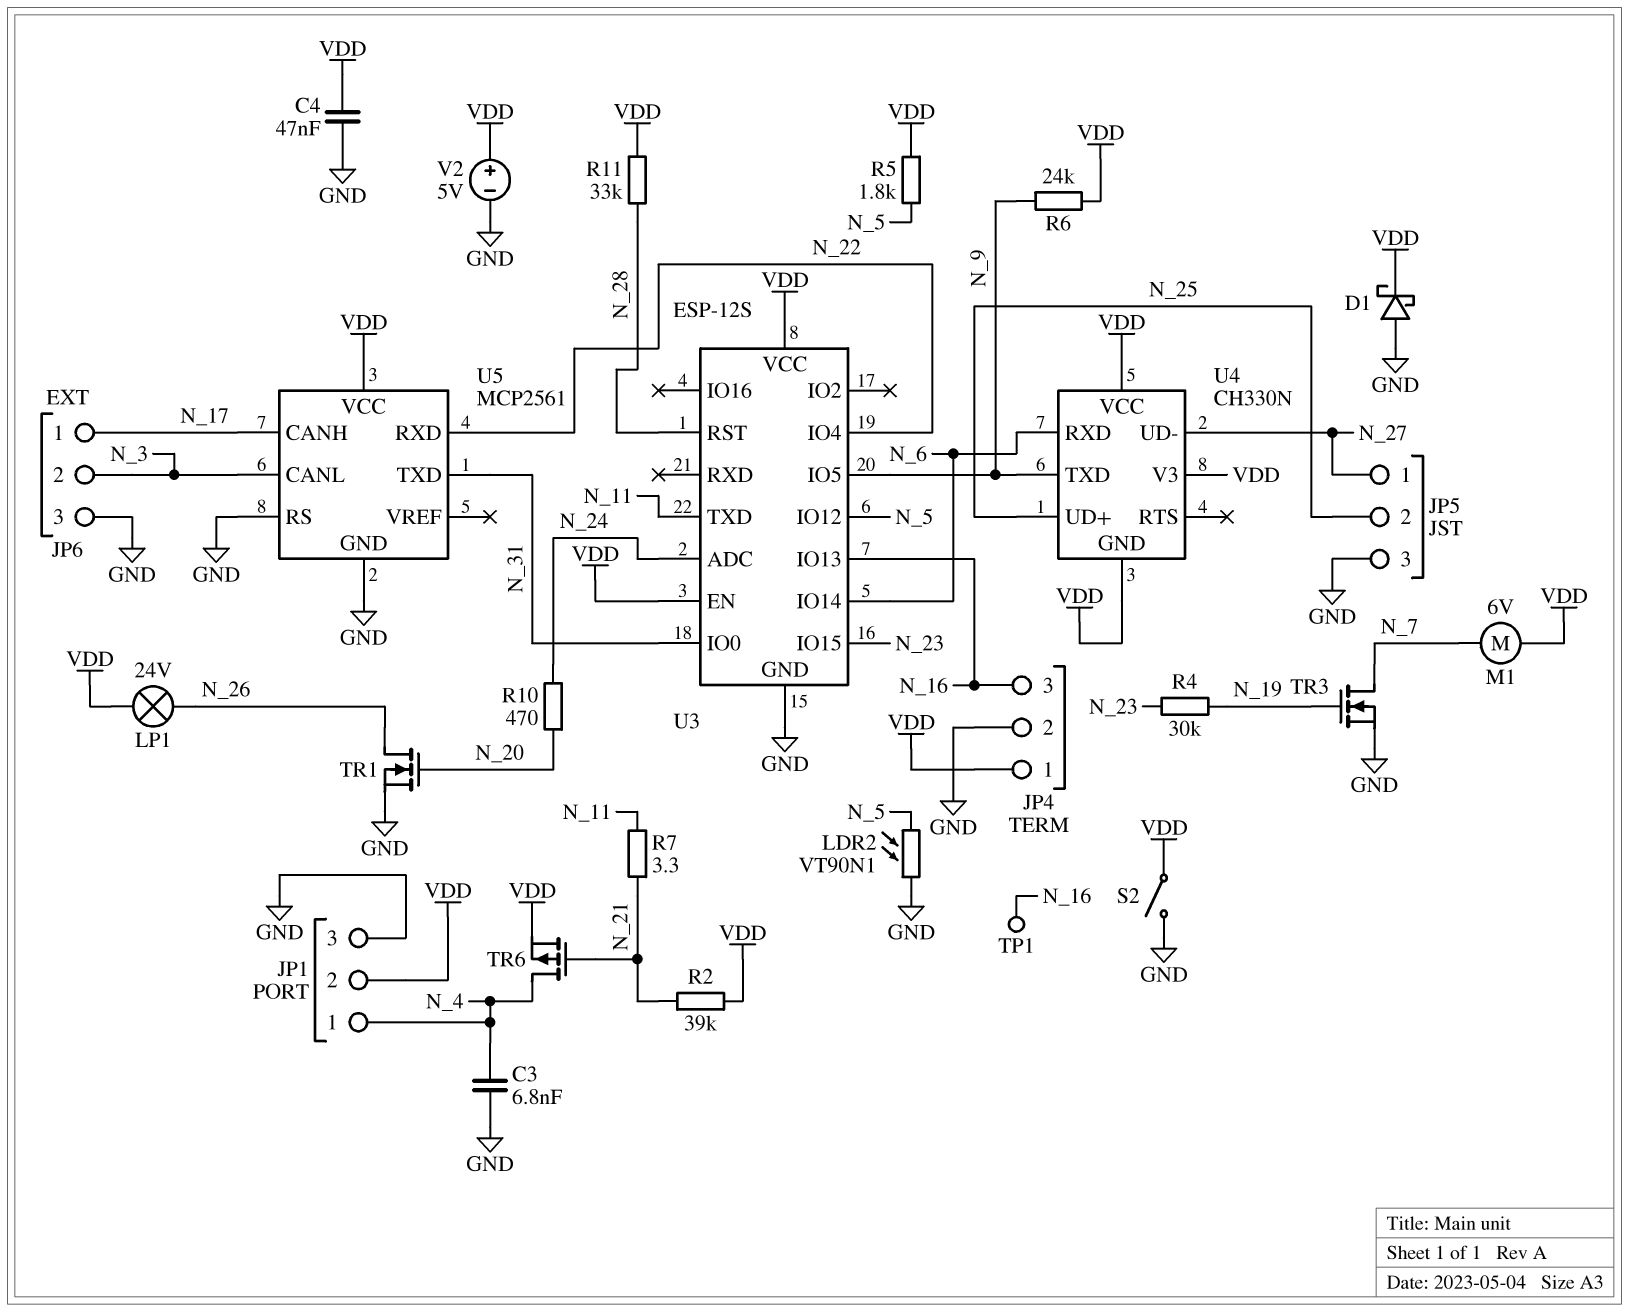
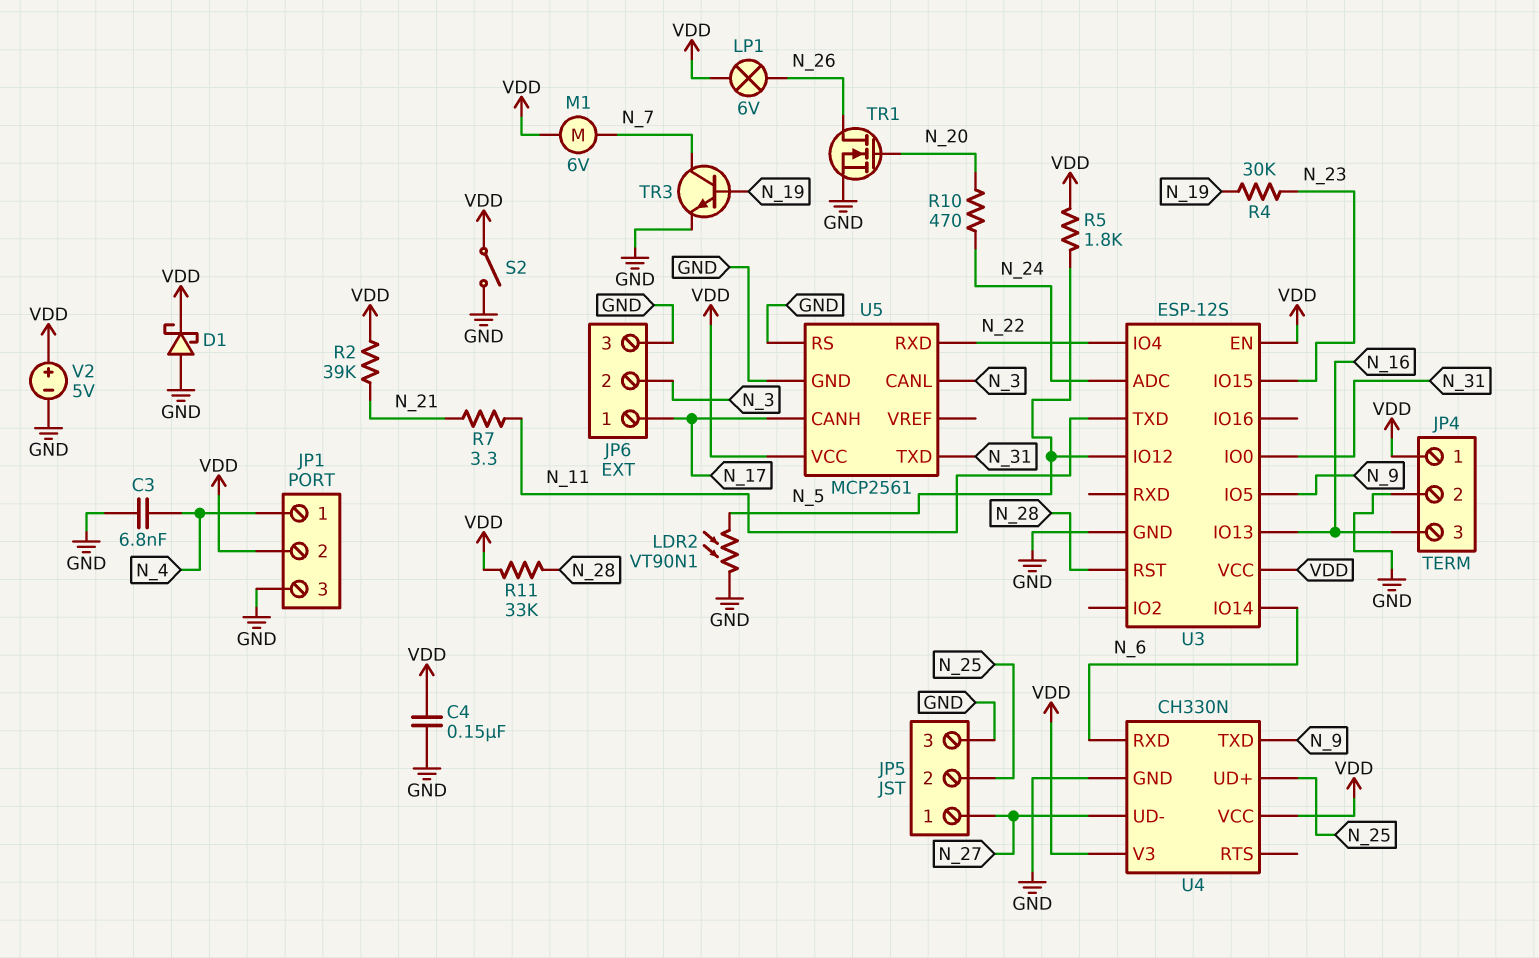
C4: 47nF (GND, VDD) -> 150nF (GND, VDD)
LP1: lamp 24V (N_26, VDD) -> lamp 6V (N_26, VDD)
R6: 24k (N_9, VDD) -> none
TP1: test point (N_16) -> none
TR3: NMOS (G N_19, D N_7, S GND) -> NPN (B N_19, C N_7, E GND)
TR6: PMOS (G N_21, D N_4, S VDD) -> none
U4 pin GND: VDD -> GND

